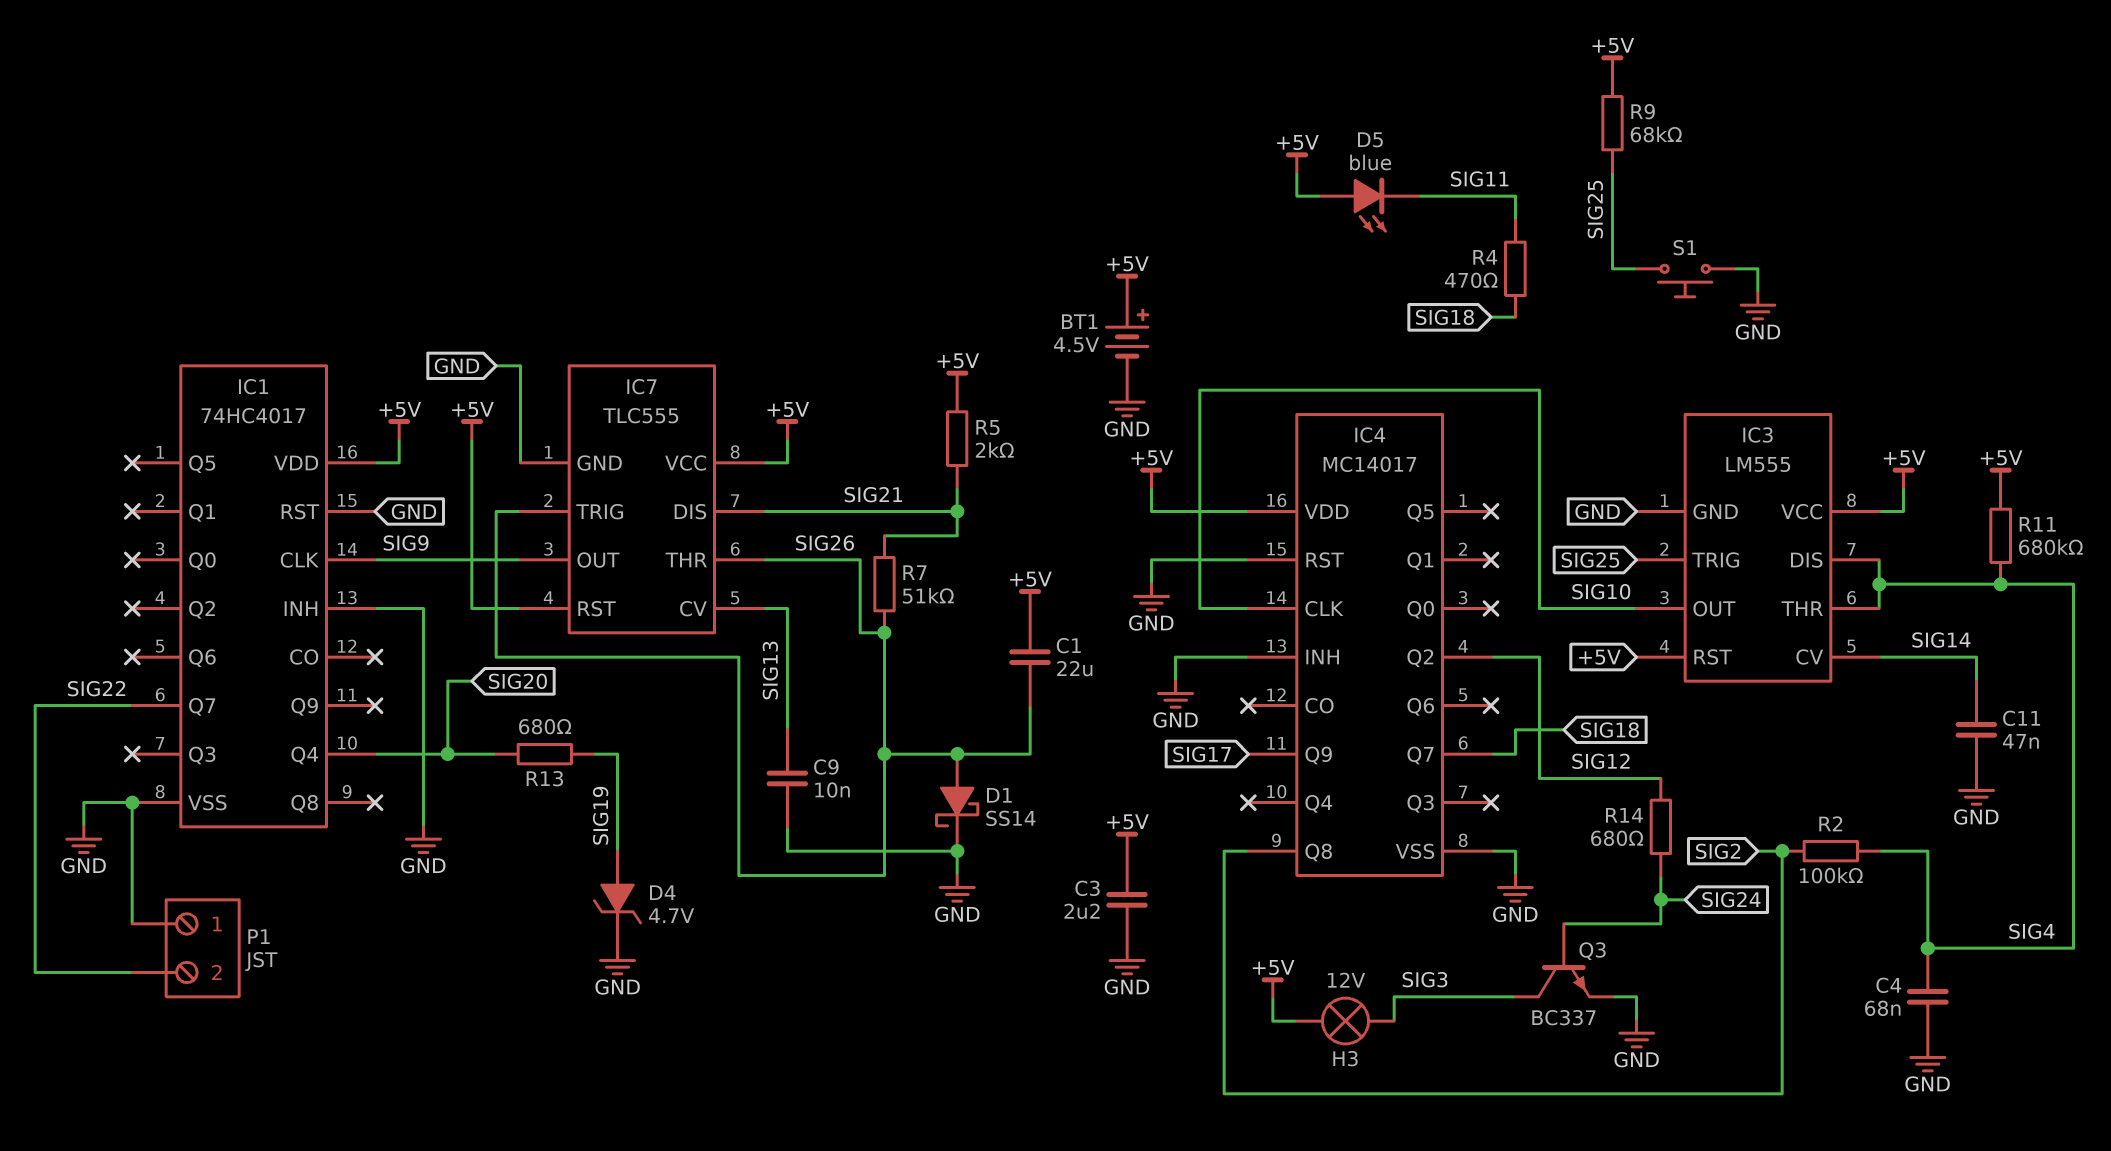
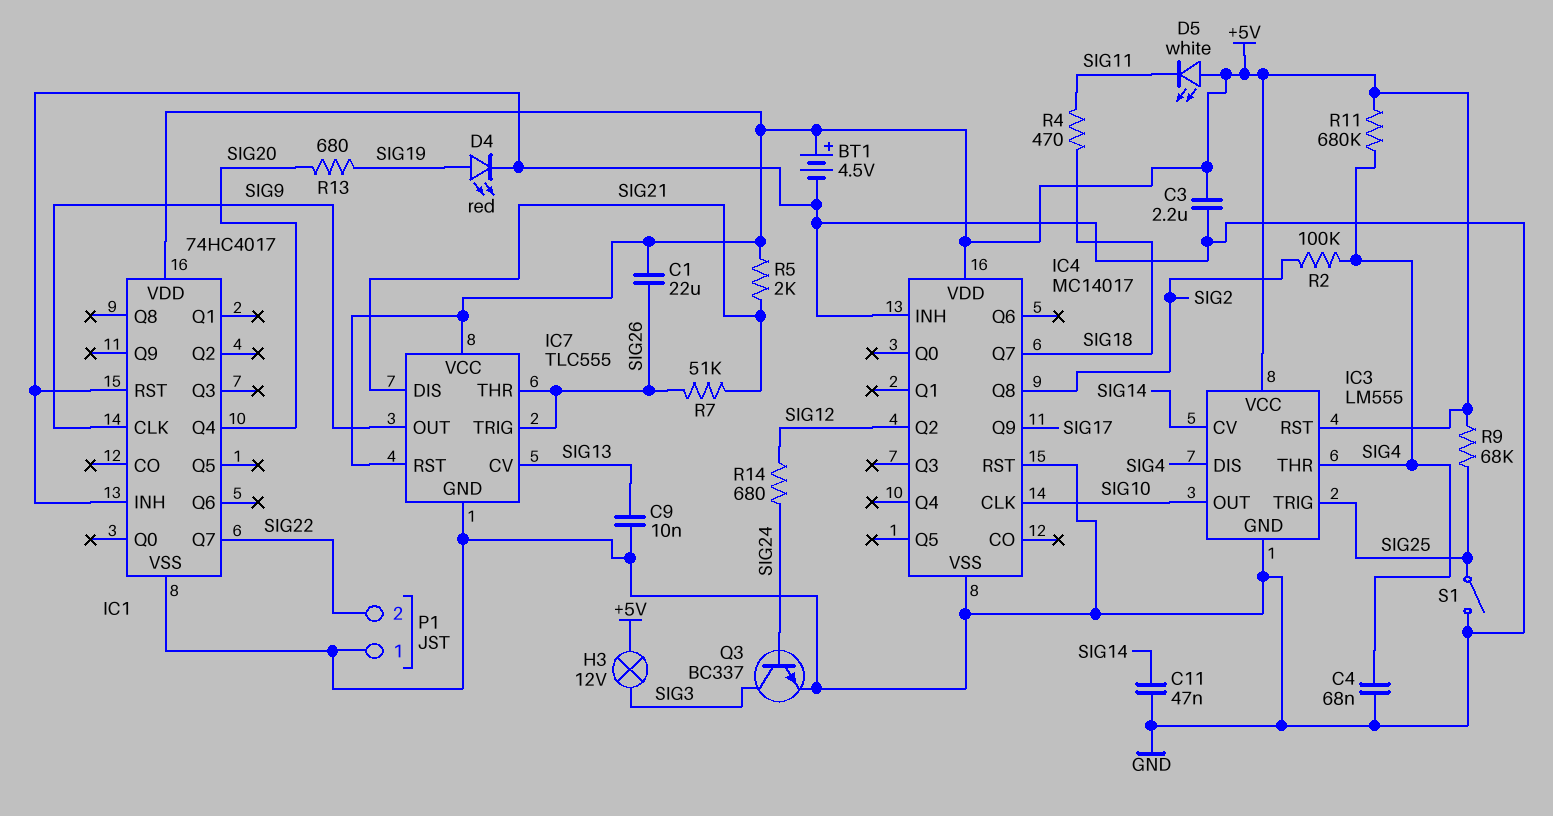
D1: schottky SS14 (A SIG26, K GND) -> none
D4: zener 4.7V (A SIG19, K GND) -> LED red (A SIG19, K GND)
D5: LED blue (A +5V, K SIG11) -> LED white (A +5V, K SIG11)
S1: button (GND, SIG25) -> switch (GND, SIG25)

